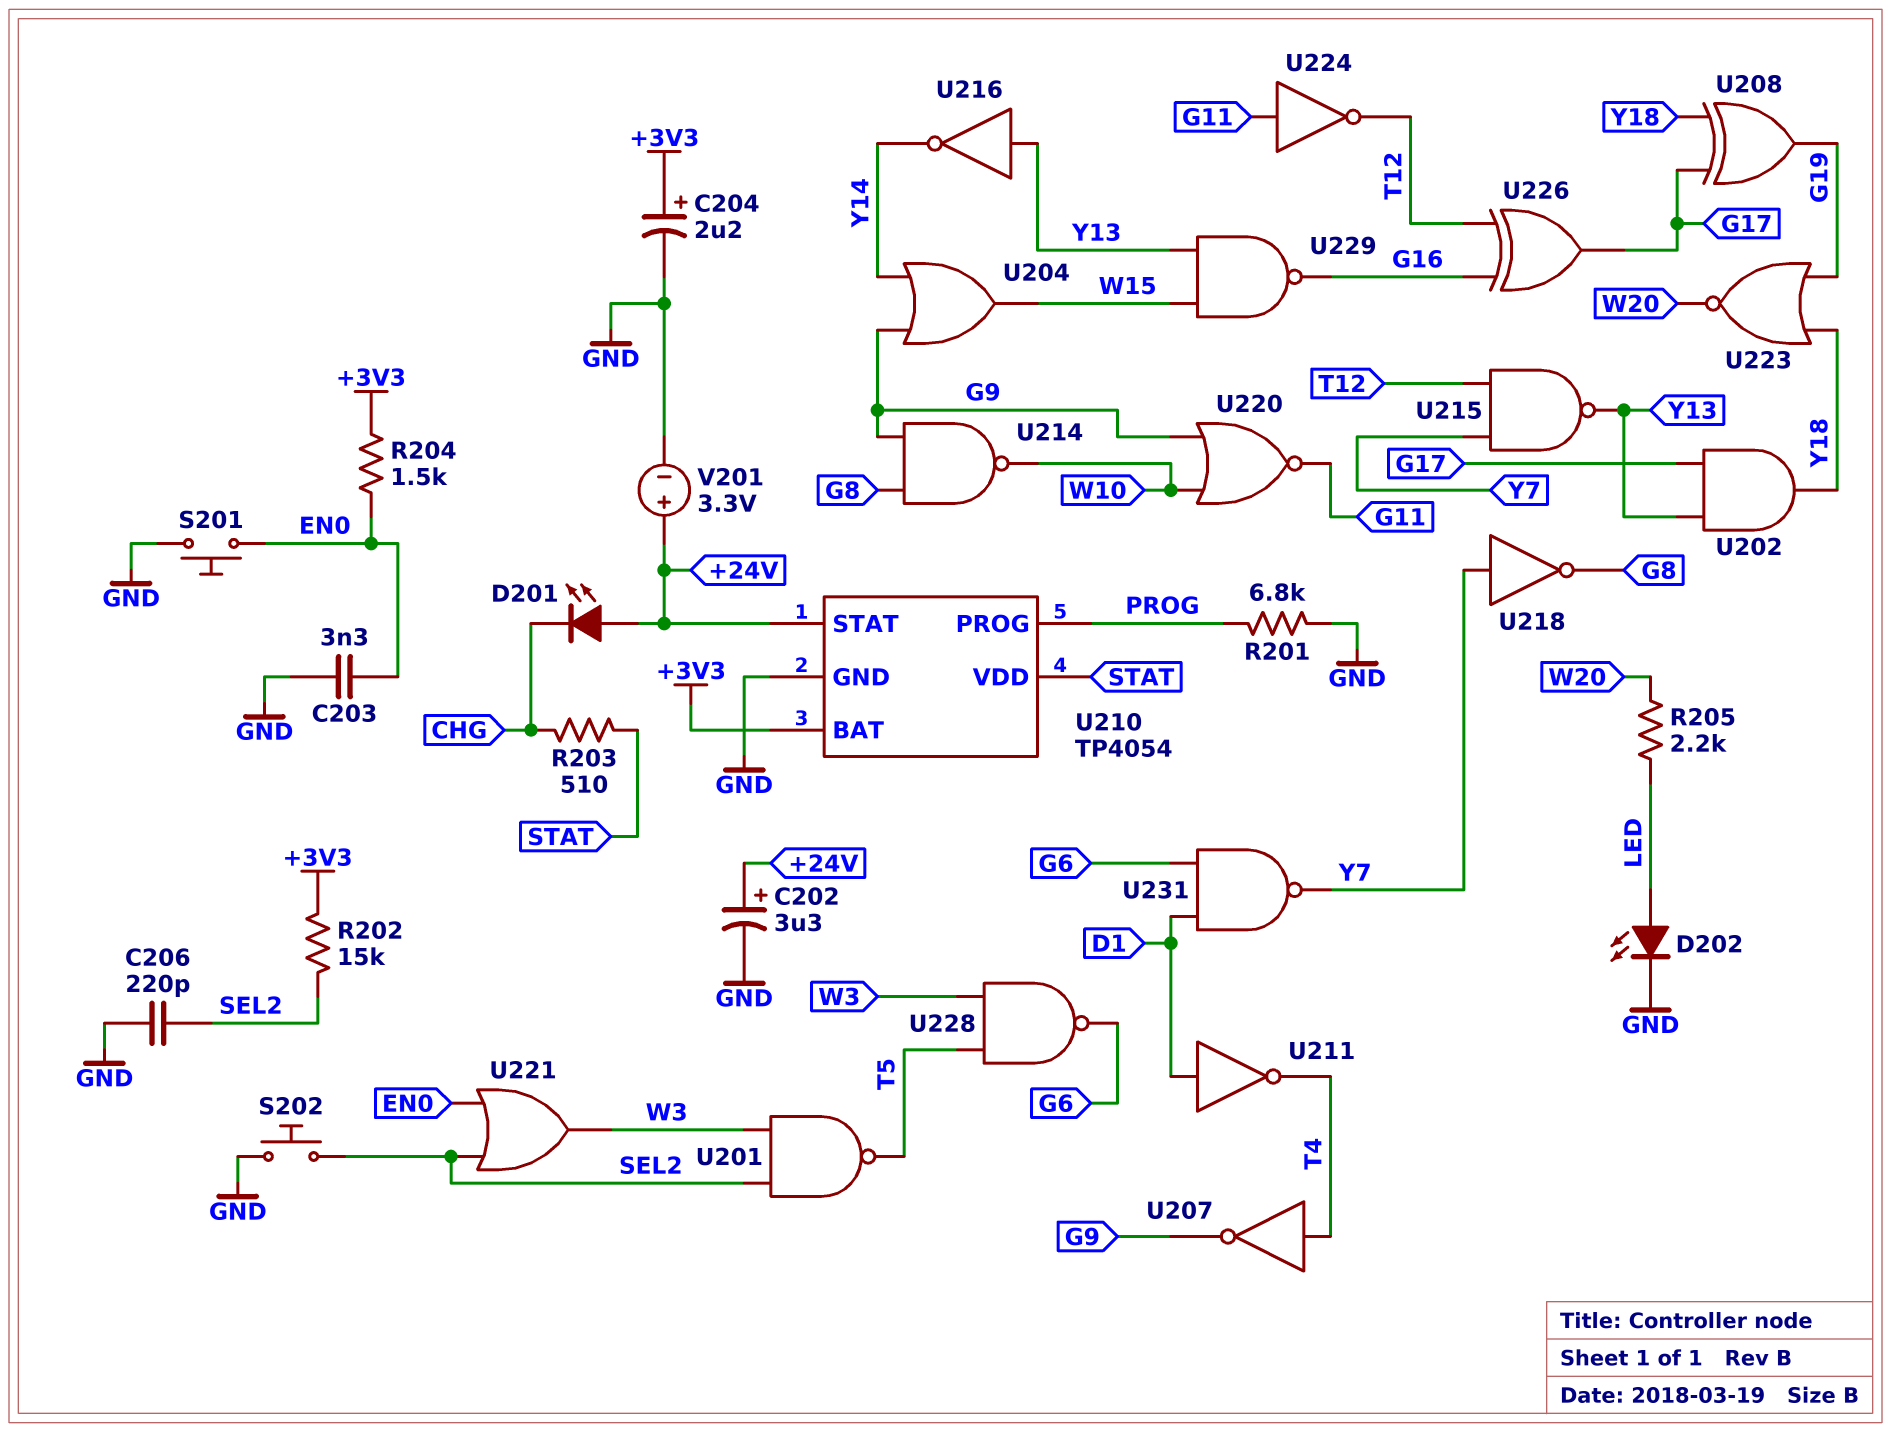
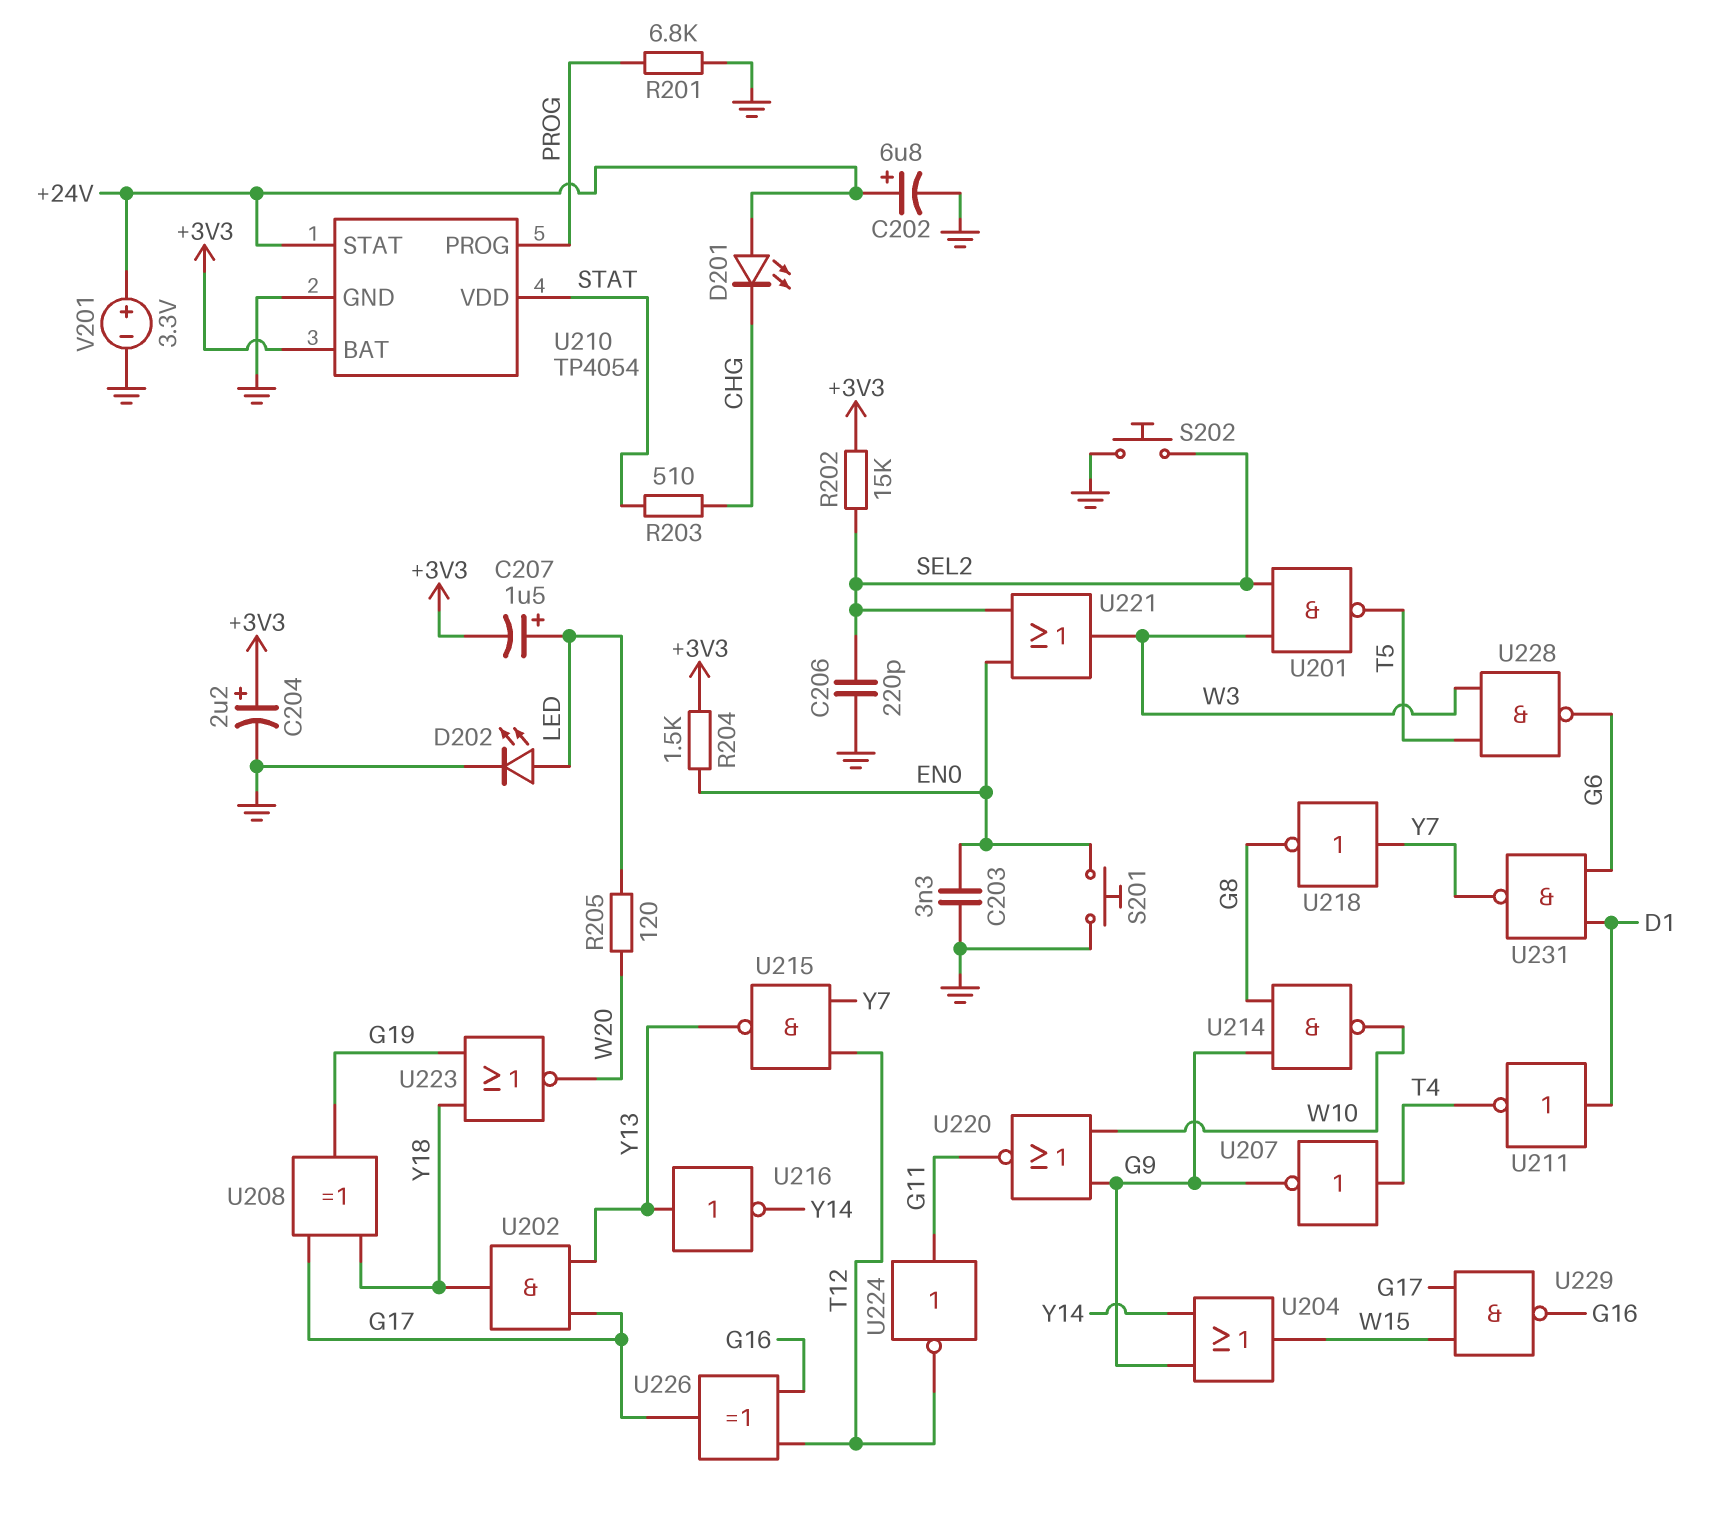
C202: 3.3uF (plus +24V, minus GND) -> 6.8uF (plus +24V, minus GND)
C207: none -> 1.5uF (plus LED, minus +3V3)
R205: 2.2k (LED, W20) -> 120 (LED, W20)
U229: NAND (in W15, in Y13, out G16) -> NAND (in G17, in W15, out G16)

